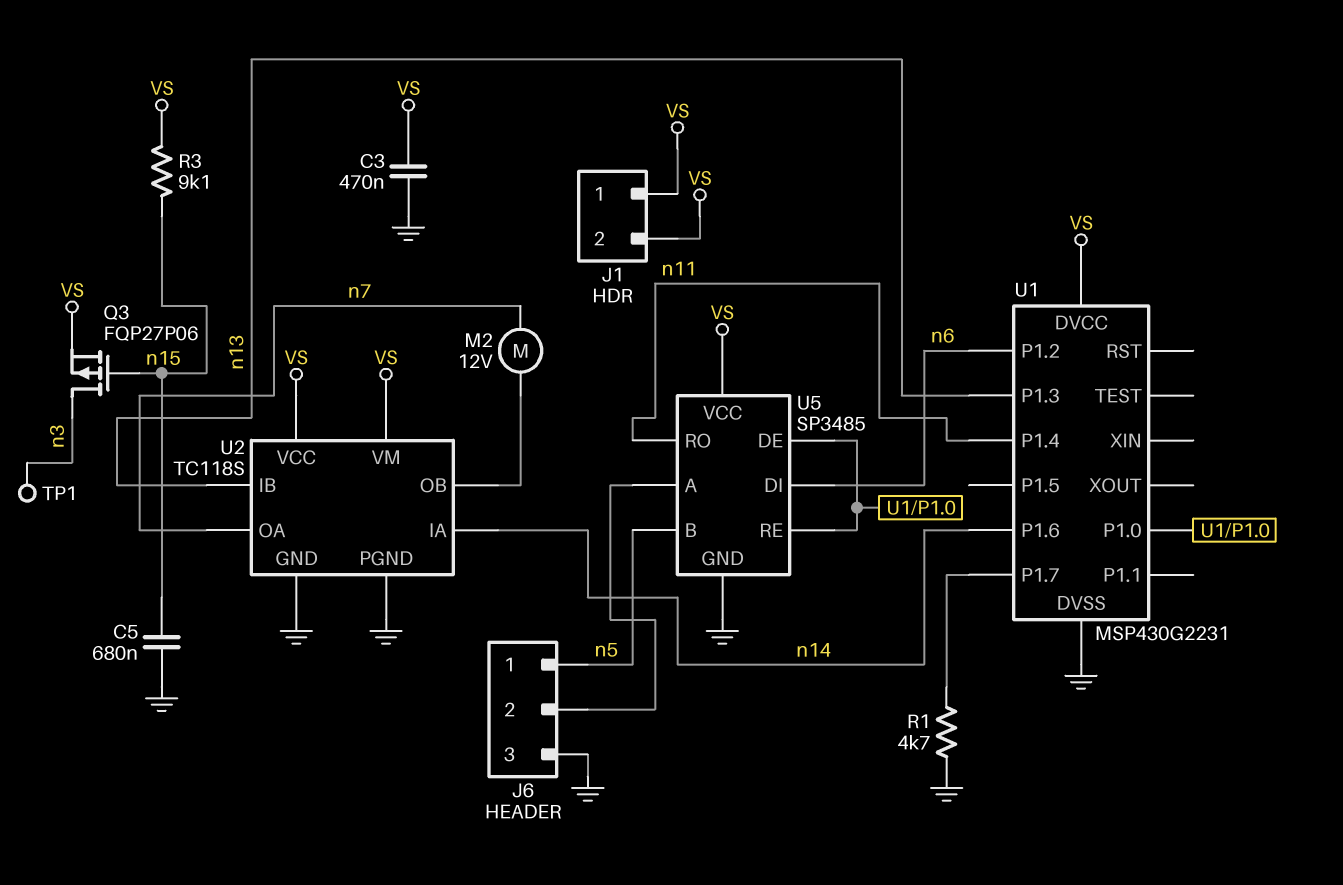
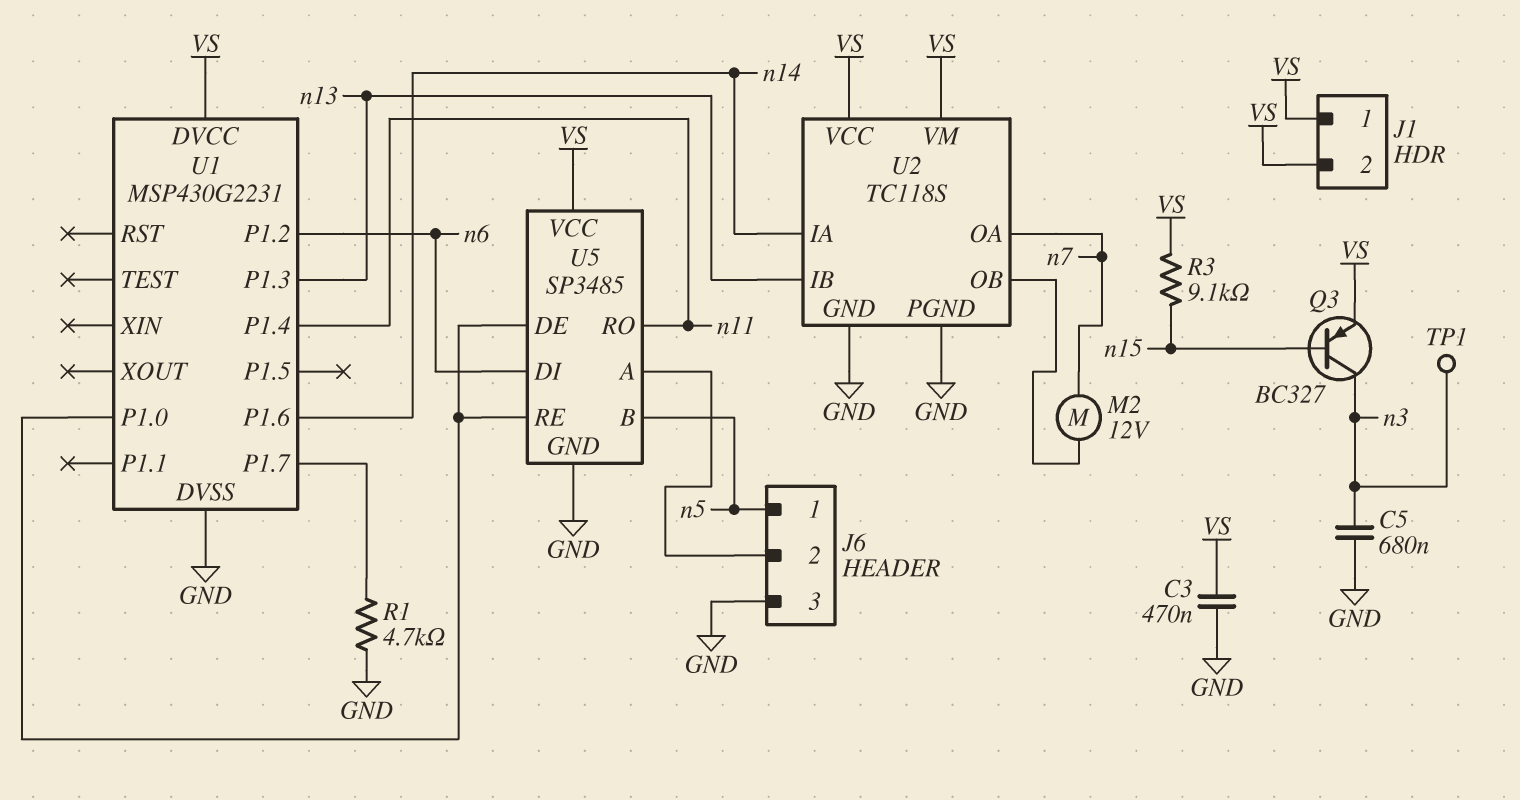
C5: 680nF (GND, n15) -> 680nF (GND, n3)
Q3: PMOS FQP27P06 (G n15, D n3, S VS) -> PNP BC327 (B n15, C n3, E VS)

